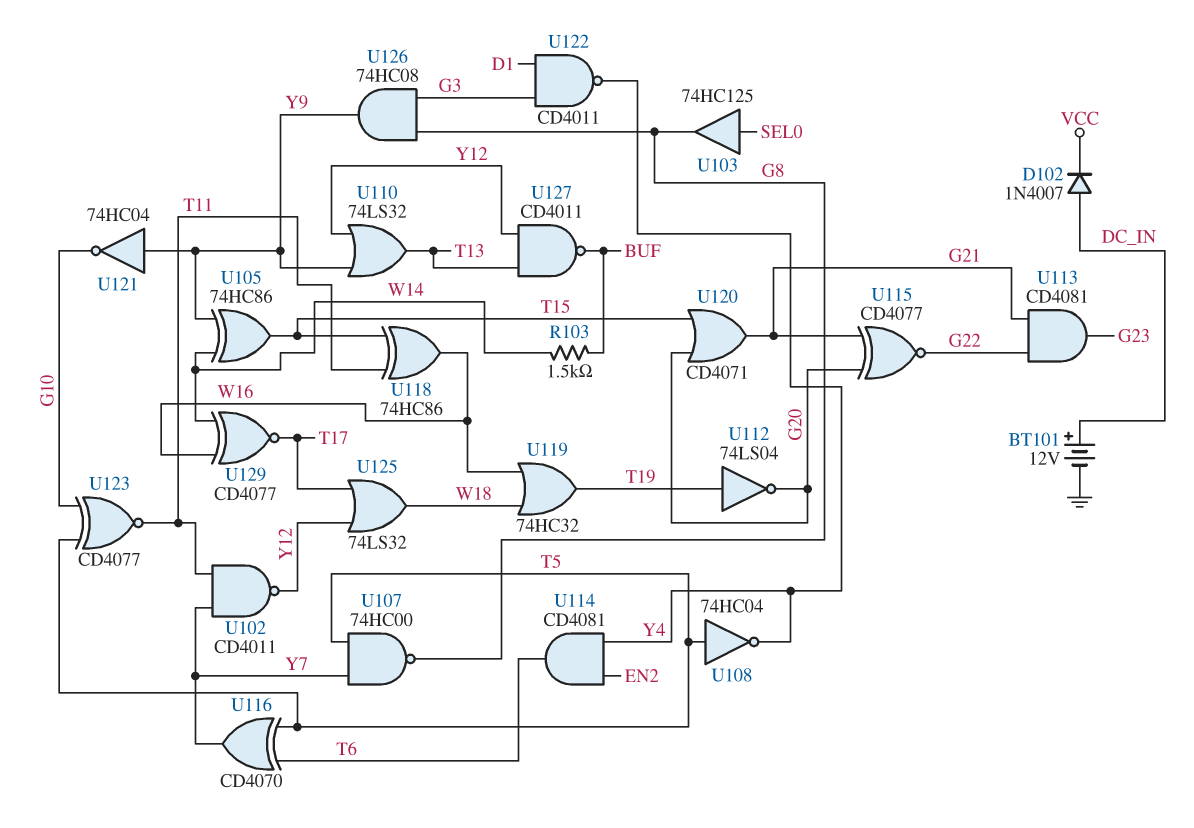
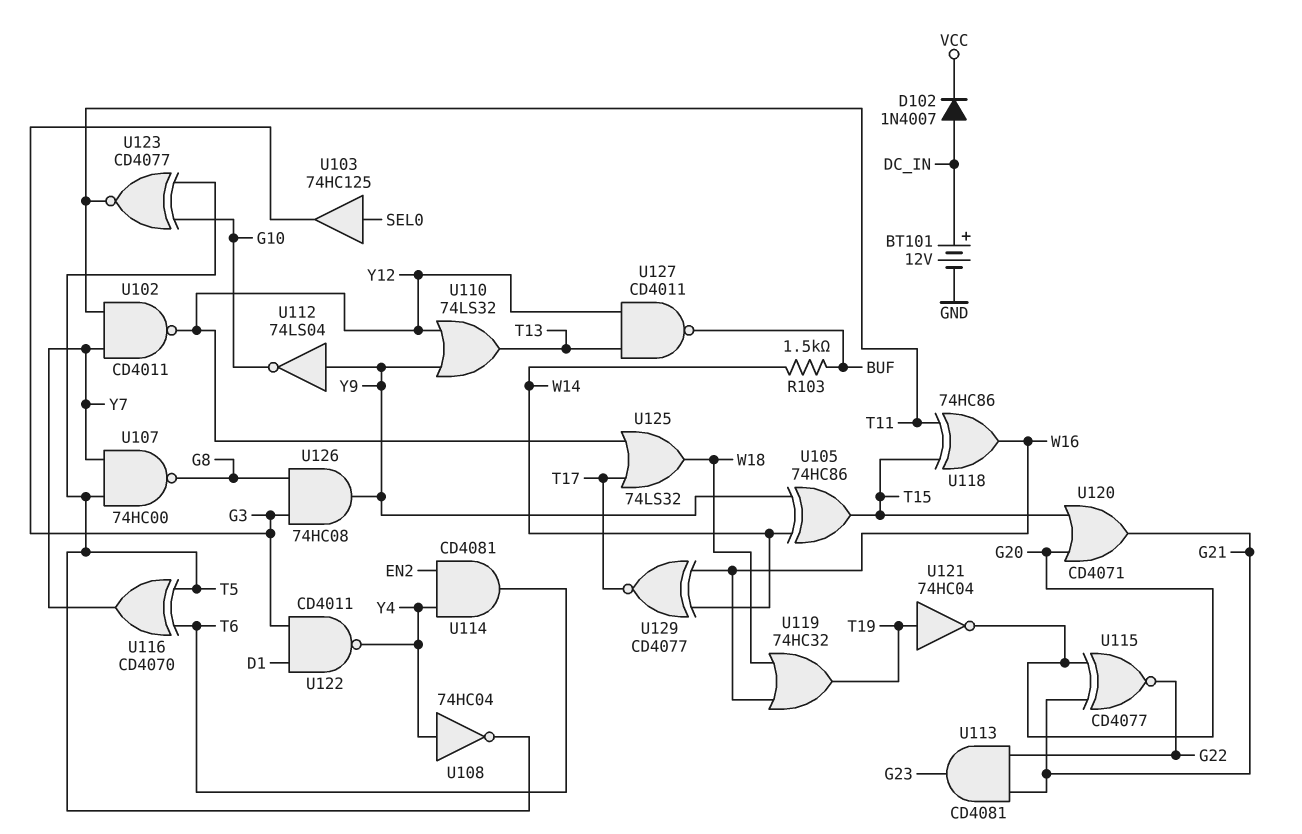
U103: buffer 74HC125 (in SEL0, out G8) -> buffer 74HC125 (in SEL0, out G3)
U108: NOT 74HC04 (in T5, out Y4) -> NOT 74HC04 (in Y4, out T5)
U112: NOT 74LS04 (in T19, out G20) -> NOT 74LS04 (in Y9, out G10)
U121: NOT 74HC04 (in Y9, out G10) -> NOT 74HC04 (in T19, out G20)

